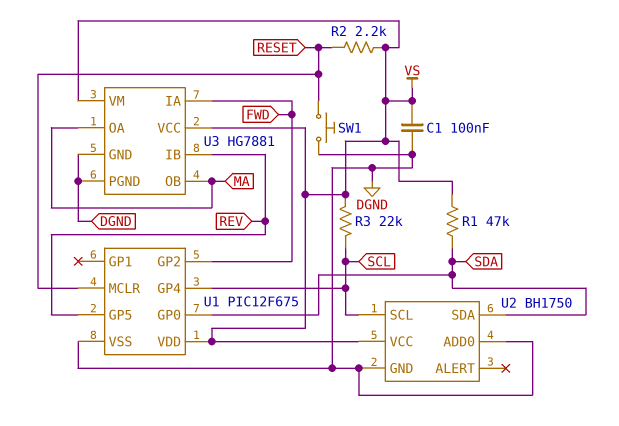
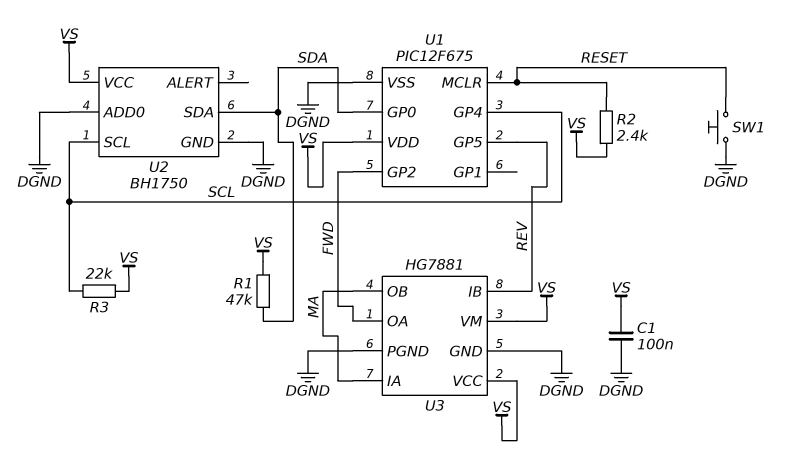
R2: 2.2k (RESET, VS) -> 2.4k (RESET, VS)
U3 pin IA: FWD -> MA
U3 pin OA: MA -> FWD

